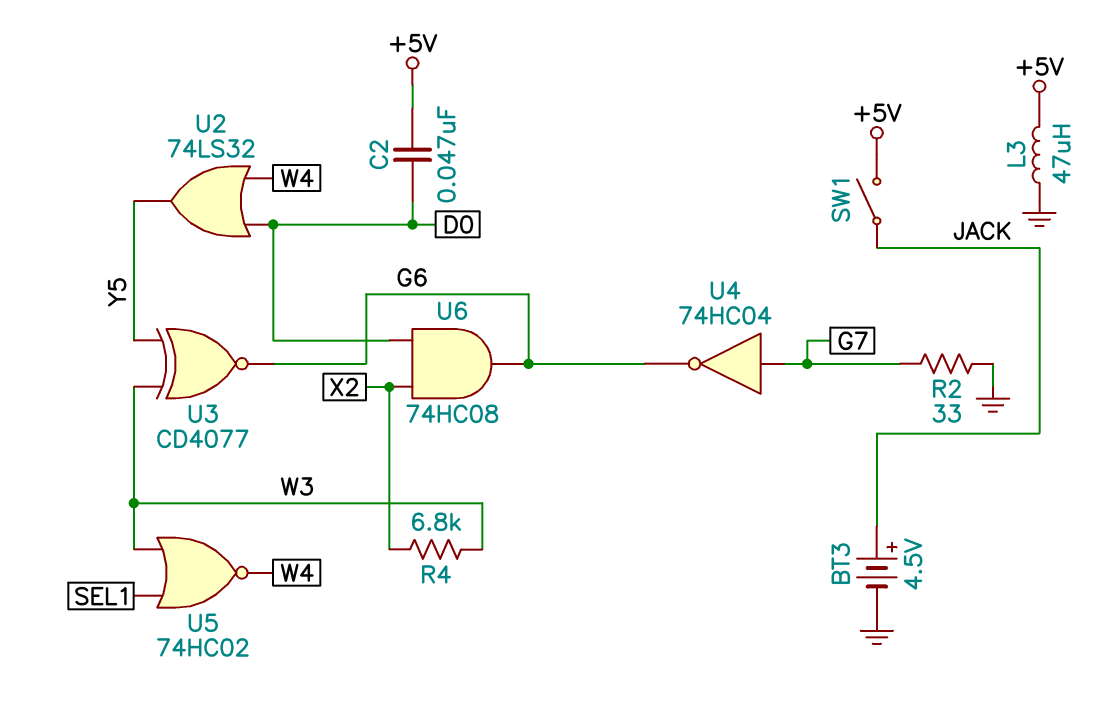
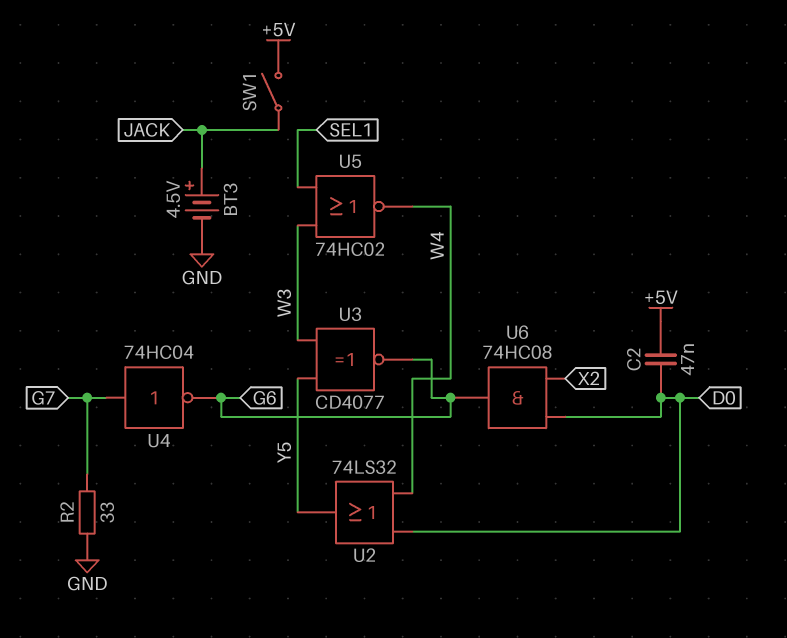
L3: 47uH (+5V, GND) -> none
R4: 6.8k (W3, X2) -> none

